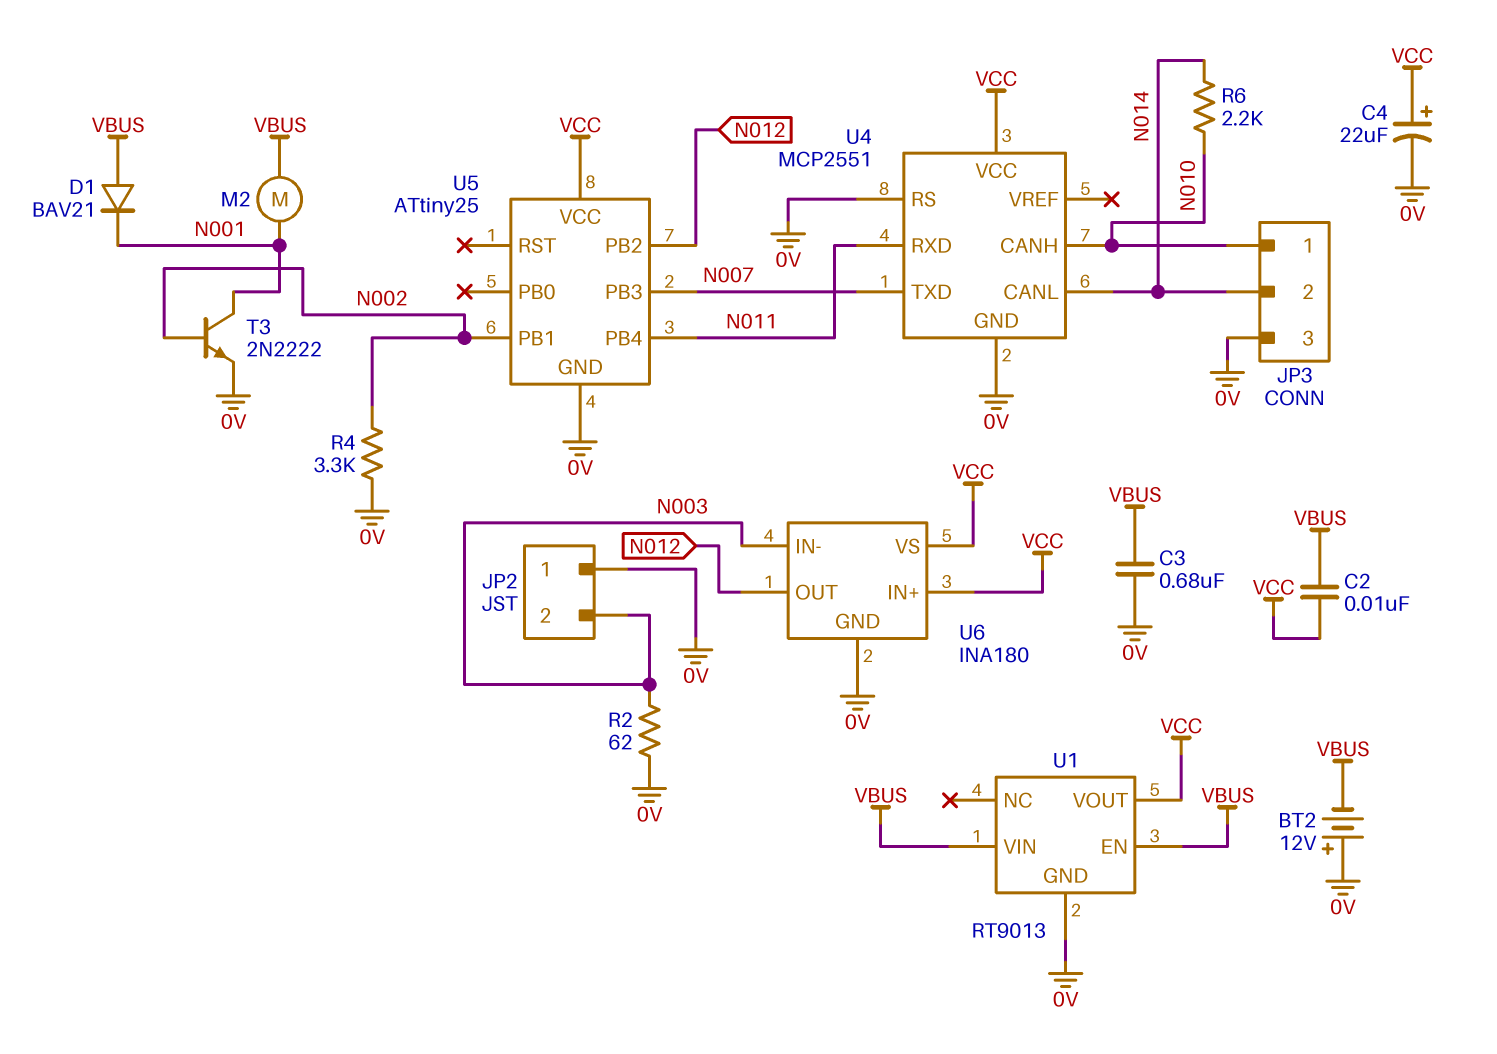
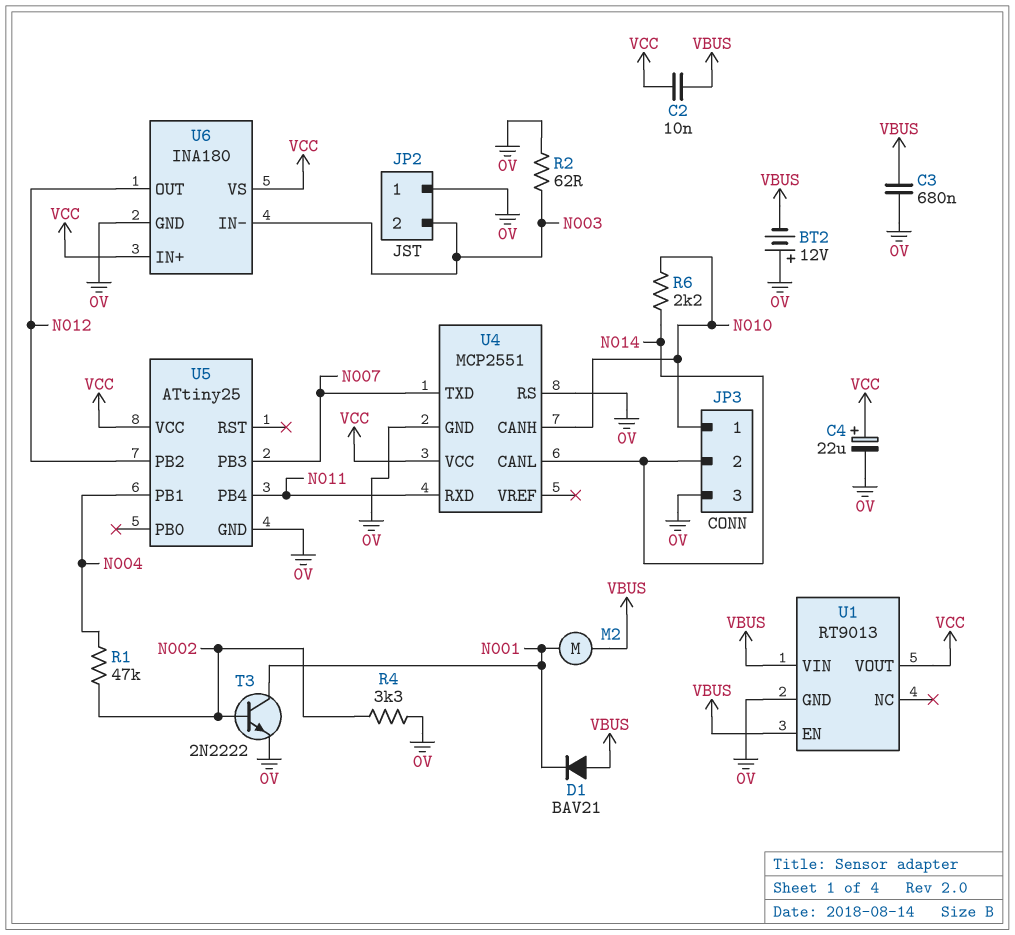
R1: none -> 47k (N002, N004)
U5 pin PB1: N002 -> N004

